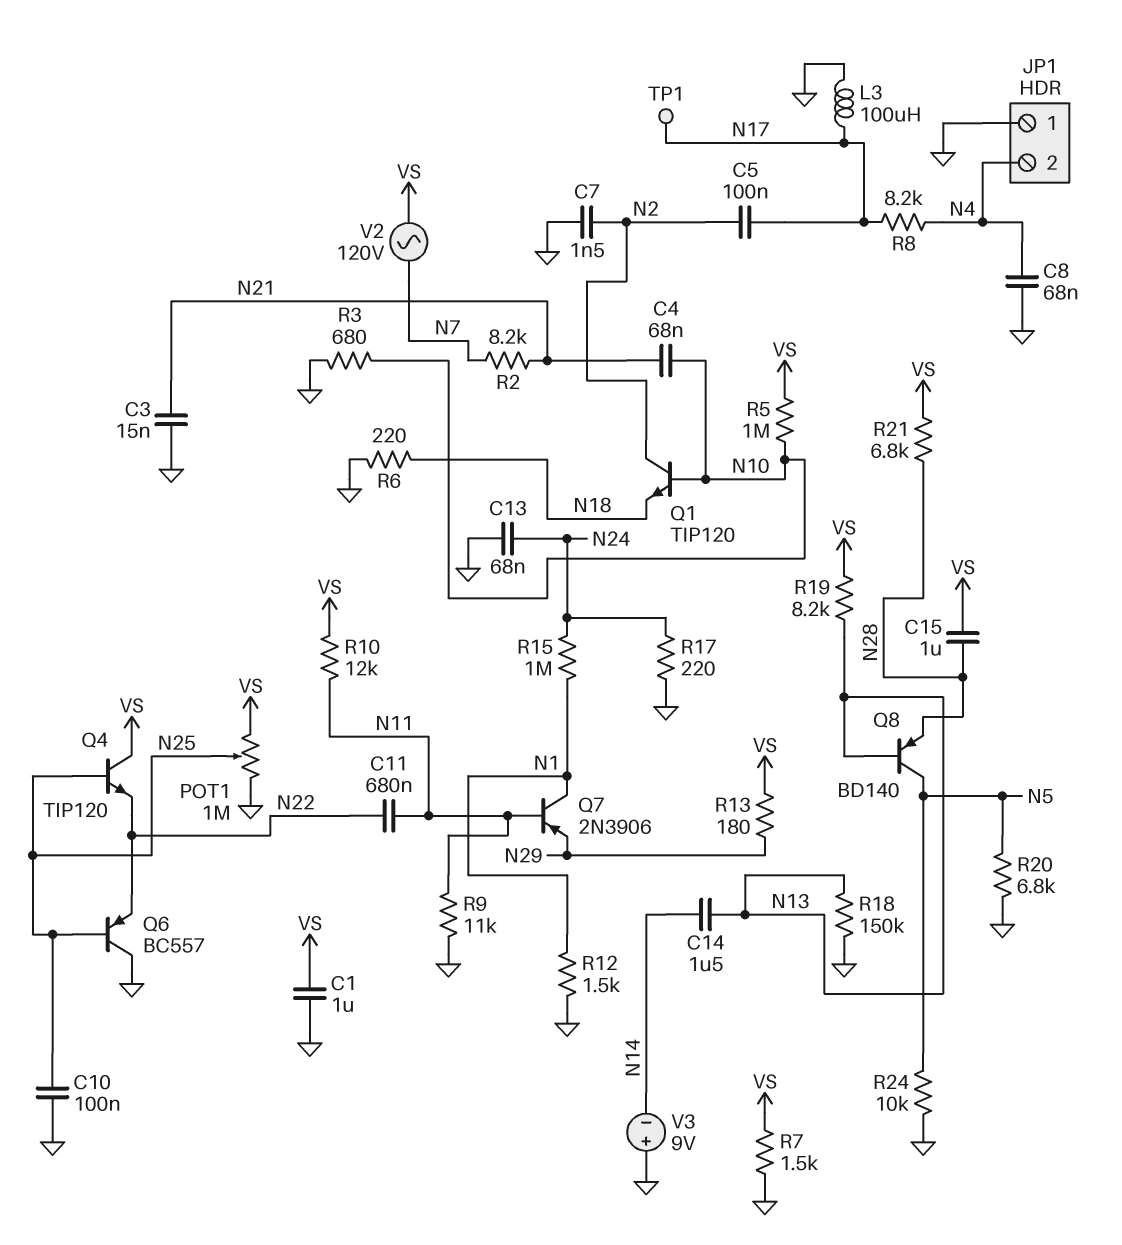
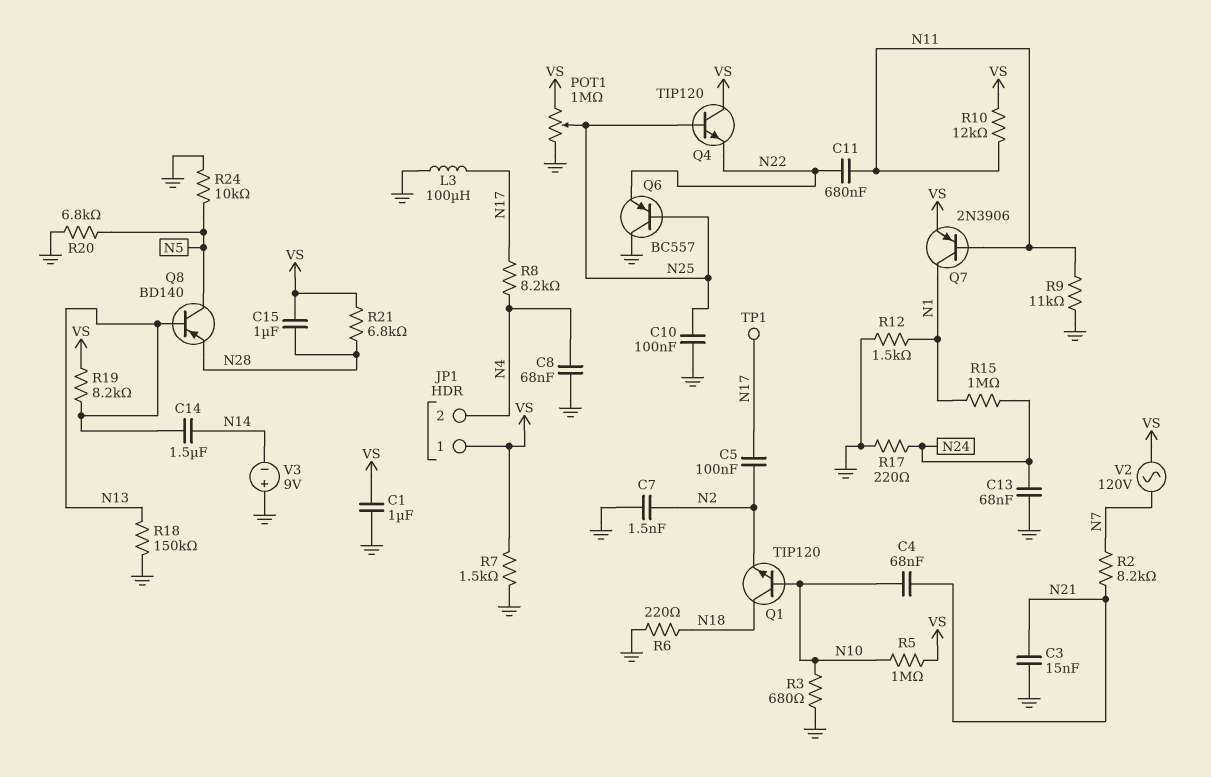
JP1 pin 1: GND -> VS
Q1: NPN TIP120 (B N10, C N2, E N18) -> NPN TIP120 (B N10, C N18, E N2)
Q7: PNP 2N3906 (B N11, C N1, E N29) -> PNP 2N3906 (B N11, C N1, E VS)
R13: 180 (N29, VS) -> none

